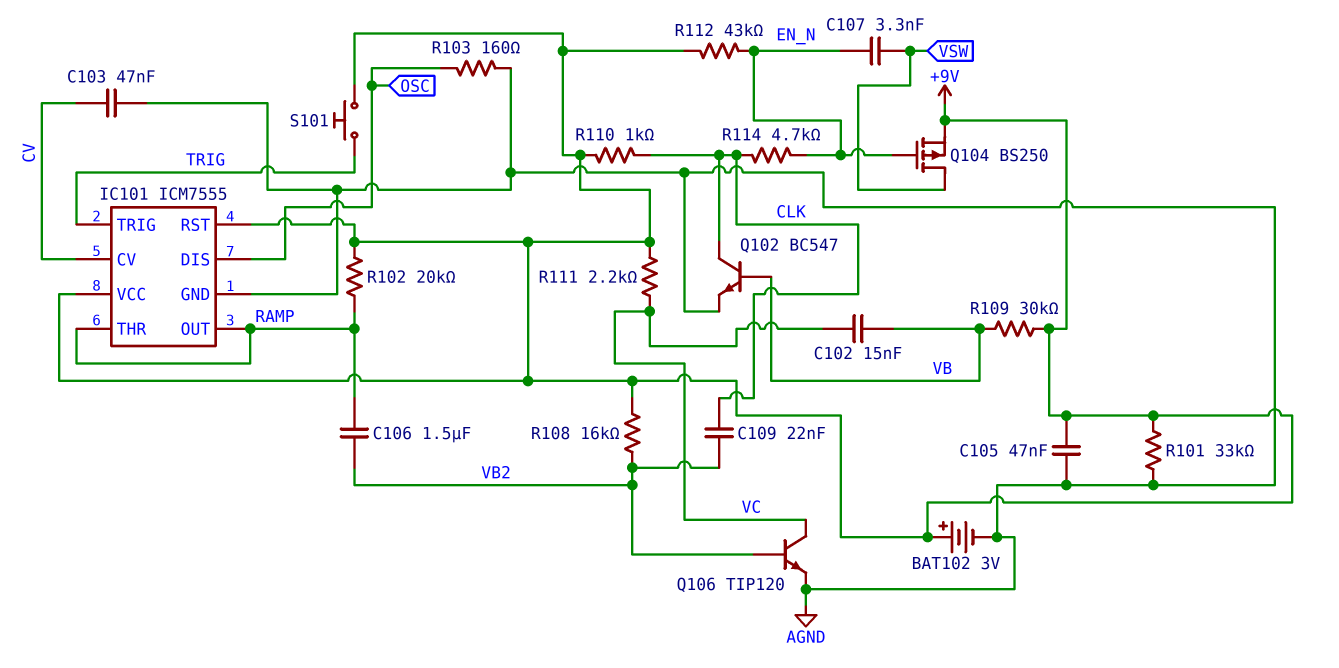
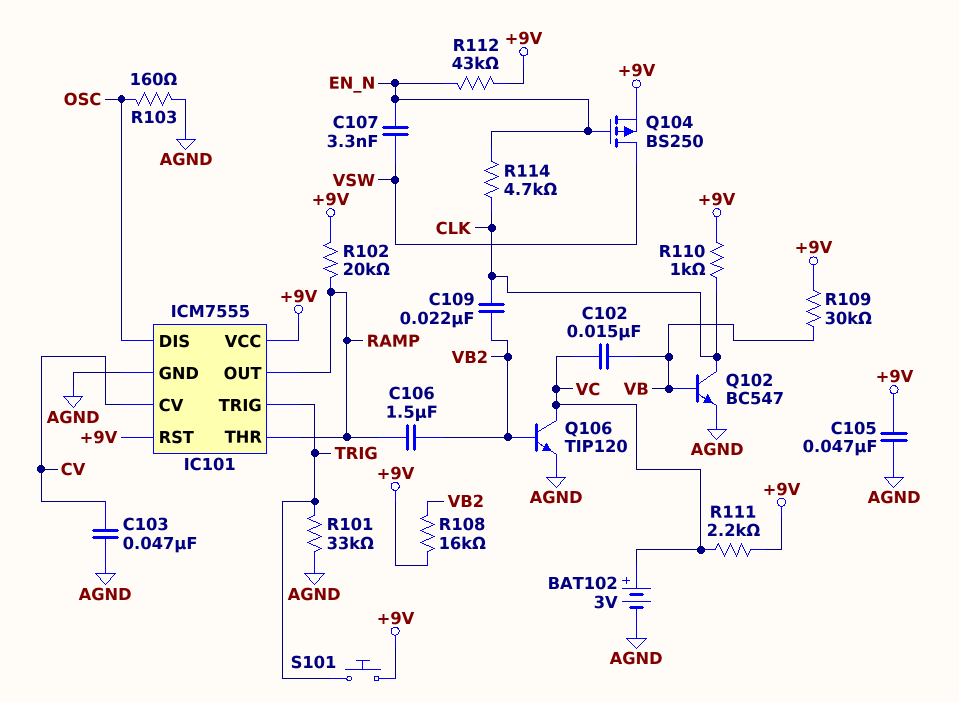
BAT102: 3V (plus +9V, minus AGND) -> 3V (plus VC, minus AGND)
R101: 33k (+9V, AGND) -> 33k (AGND, TRIG)

